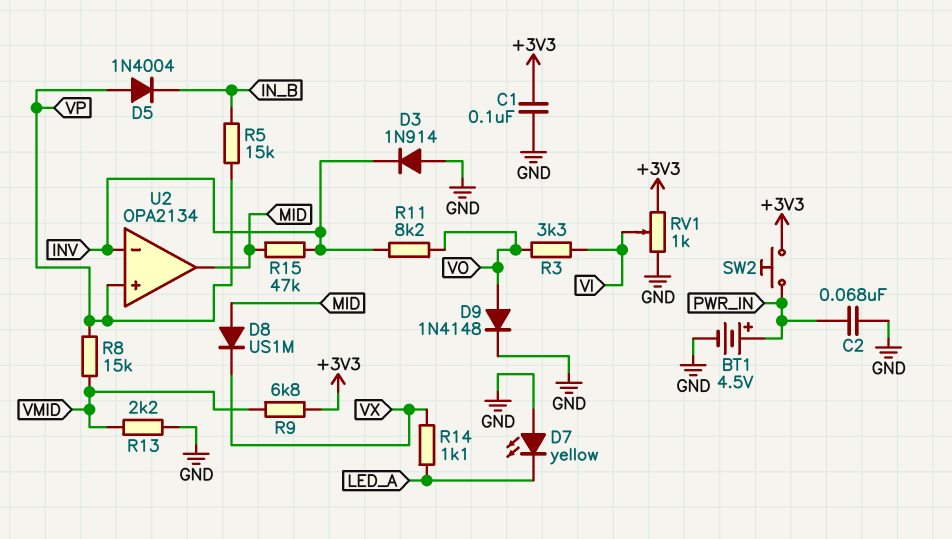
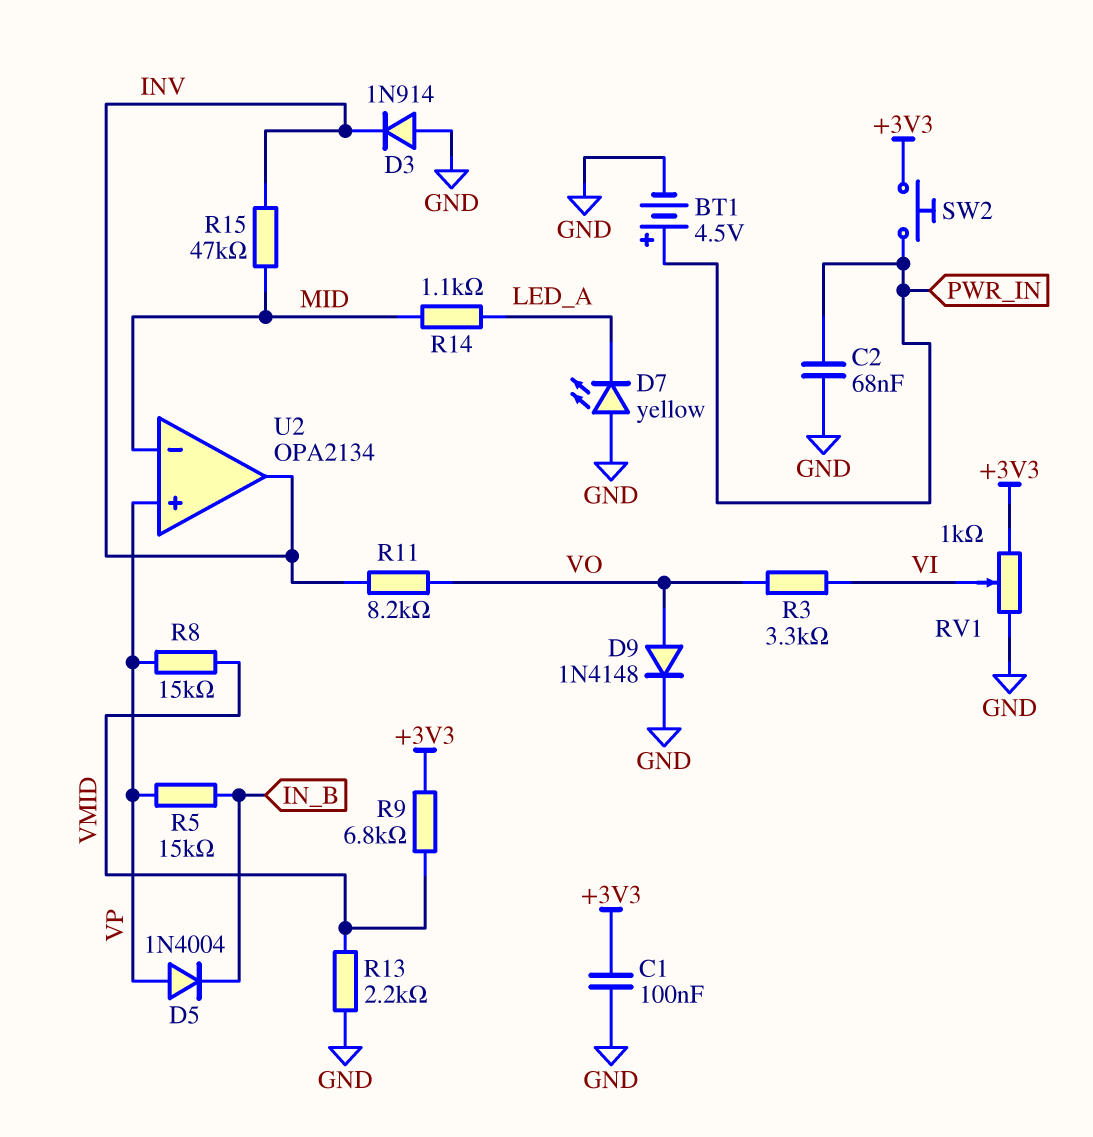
D8: diode US1M (A MID, K VX) -> none
R14: 1.1k (LED_A, VX) -> 1.1k (LED_A, MID)
U2 pin in-: INV -> MID
U2 pin out: MID -> INV

